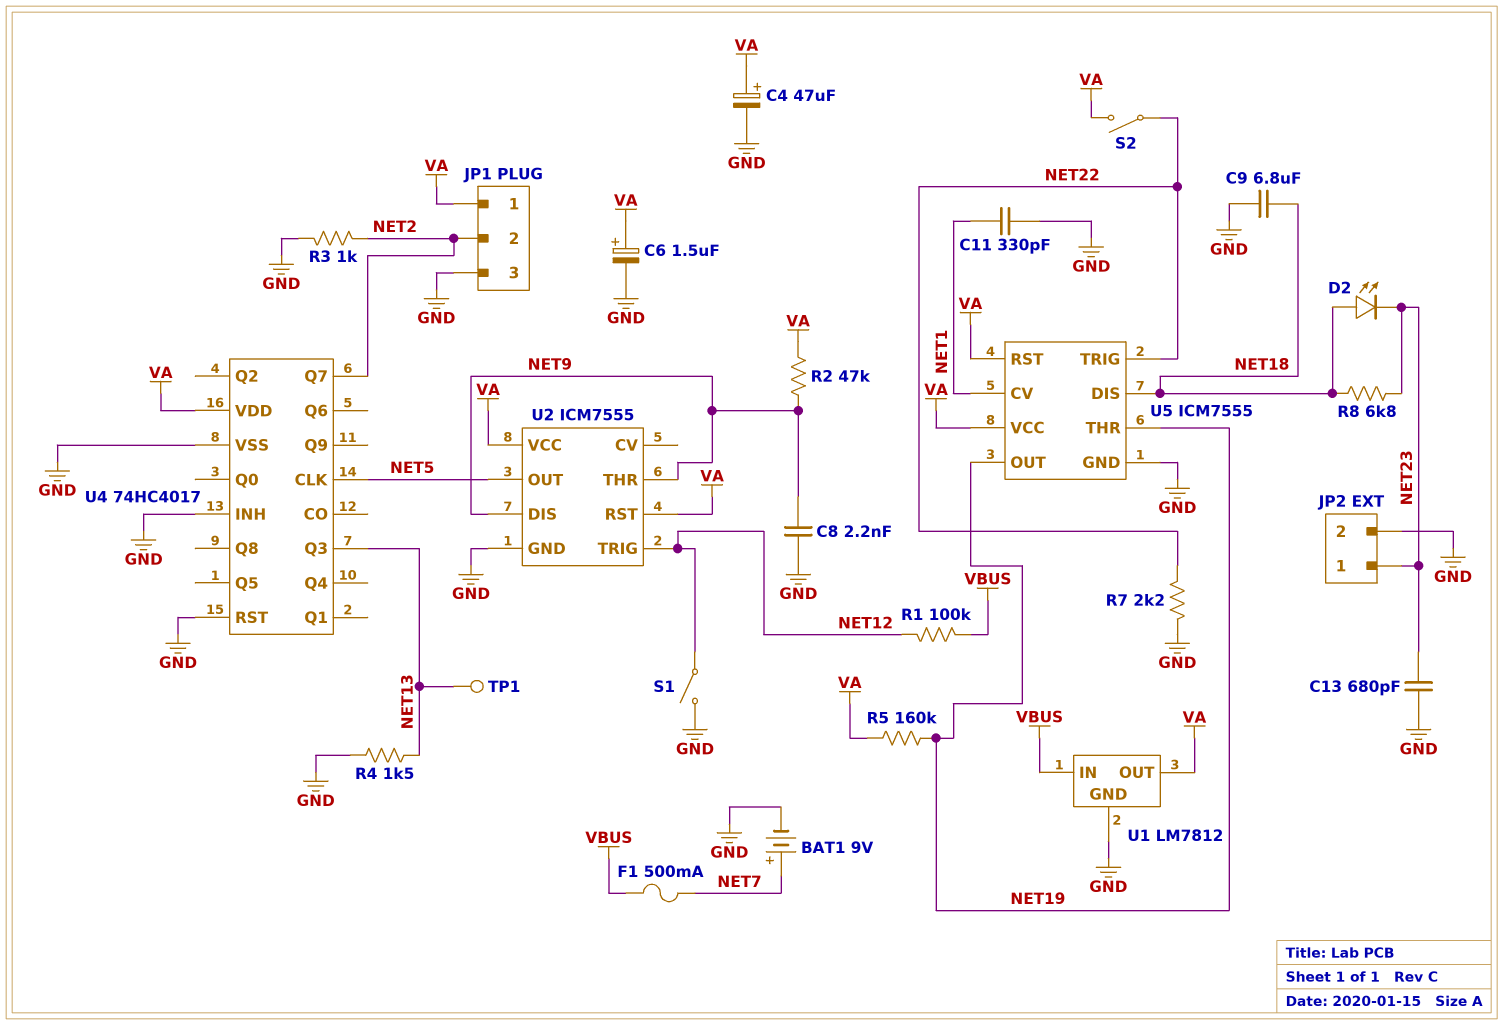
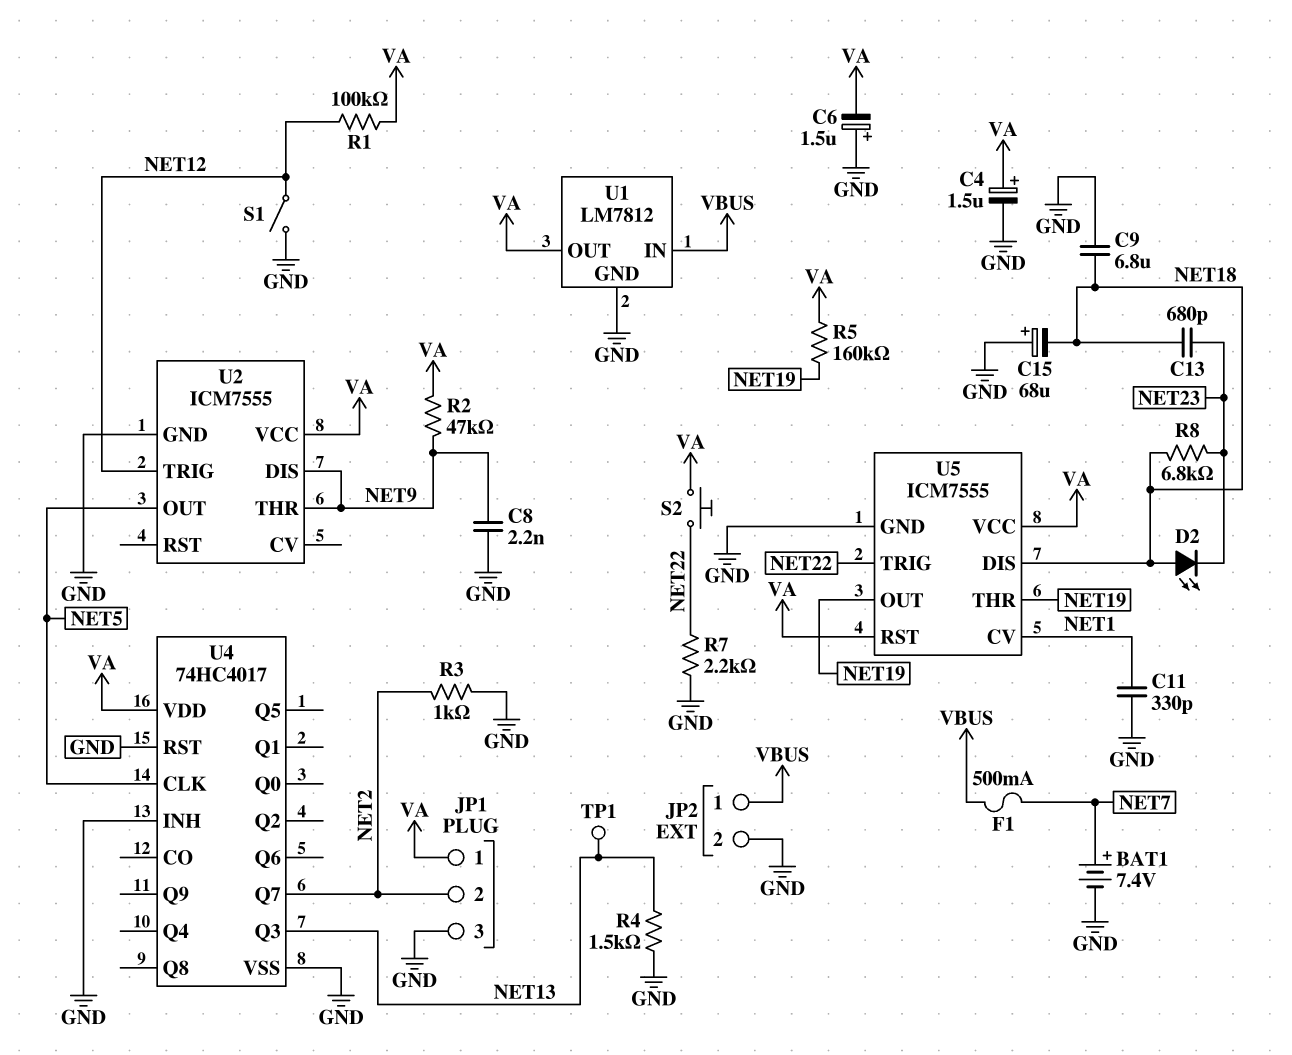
BAT1: 9V (plus NET7, minus GND) -> 7.4V (plus NET7, minus GND)
C4: 47uF (plus VA, minus GND) -> 1.5uF (plus VA, minus GND)
C6: 1.5uF (plus VA, minus GND) -> 1.5uF (plus GND, minus VA)
C13: 680pF (GND, NET23) -> 680pF (NET18, NET23)
C15: none -> 68uF (plus GND, minus NET18)
JP2 pin 1: NET23 -> VBUS
R1: 100k (NET12, VBUS) -> 100k (NET12, VA)
S2: switch (NET22, VA) -> button (NET22, VA)
U2 pin RST: VA -> none

